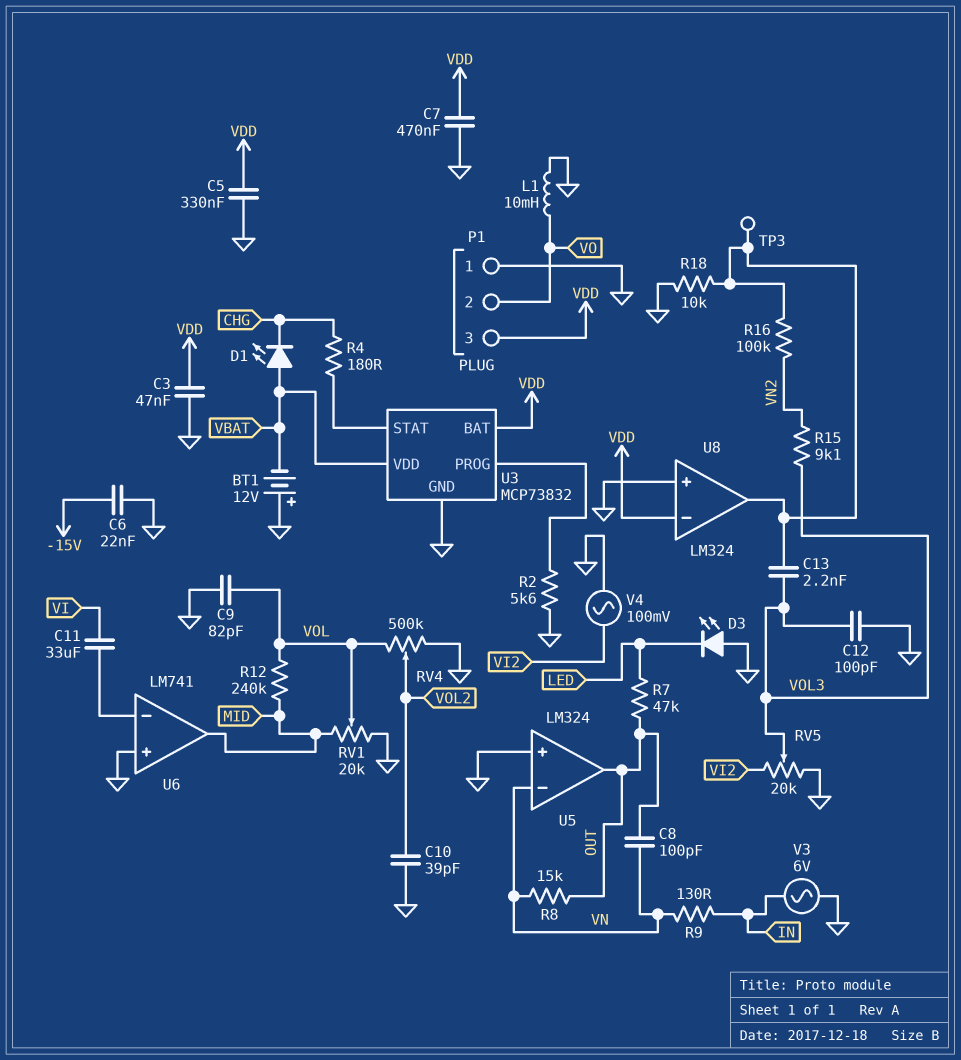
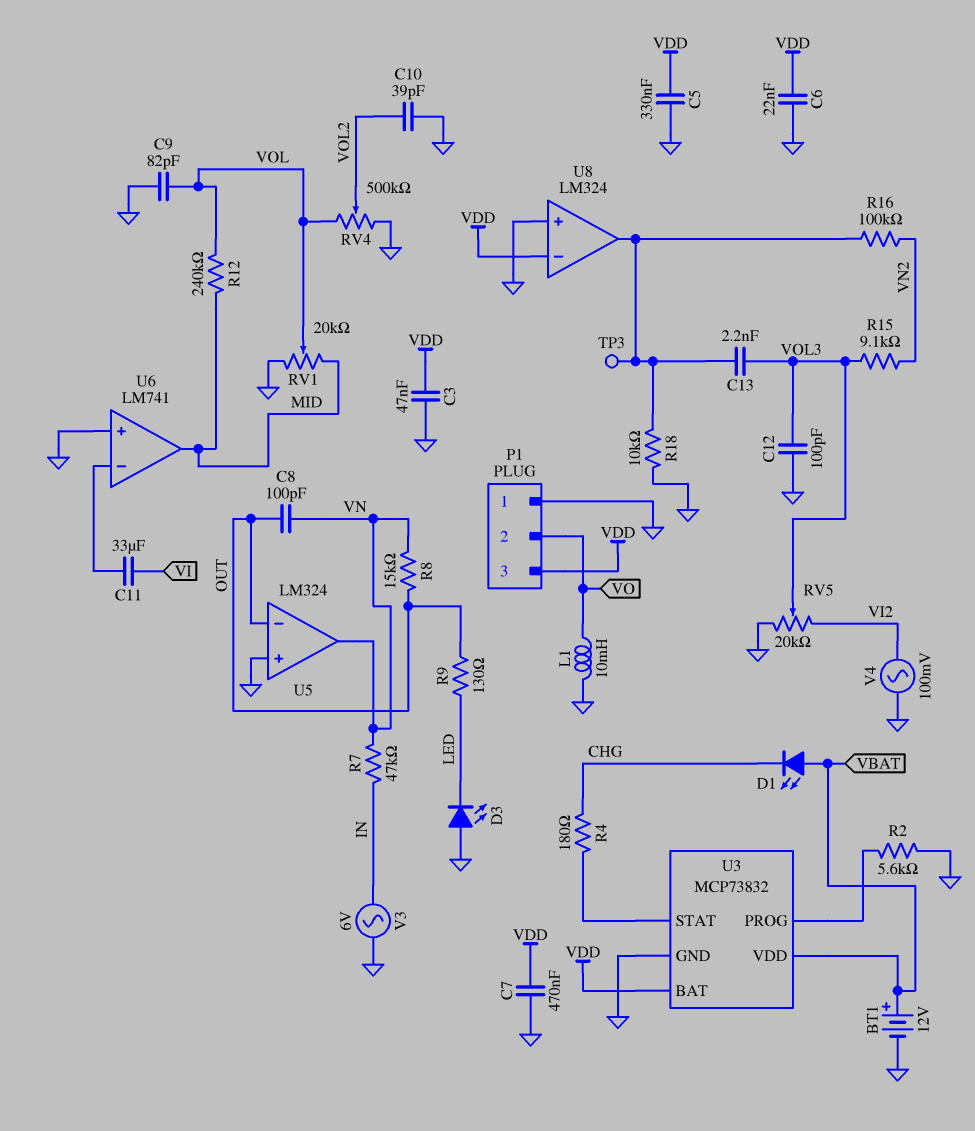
BT1: 12V (plus GND, minus VBAT) -> 12V (plus VBAT, minus GND)
C6: 22nF (-15V, GND) -> 22nF (GND, VDD)
R7: 47k (LED, OUT) -> 47k (IN, VN)
R9: 130 (IN, VN) -> 130 (LED, OUT)
U5 pin in-: VN -> OUT
U5 pin out: OUT -> VN

